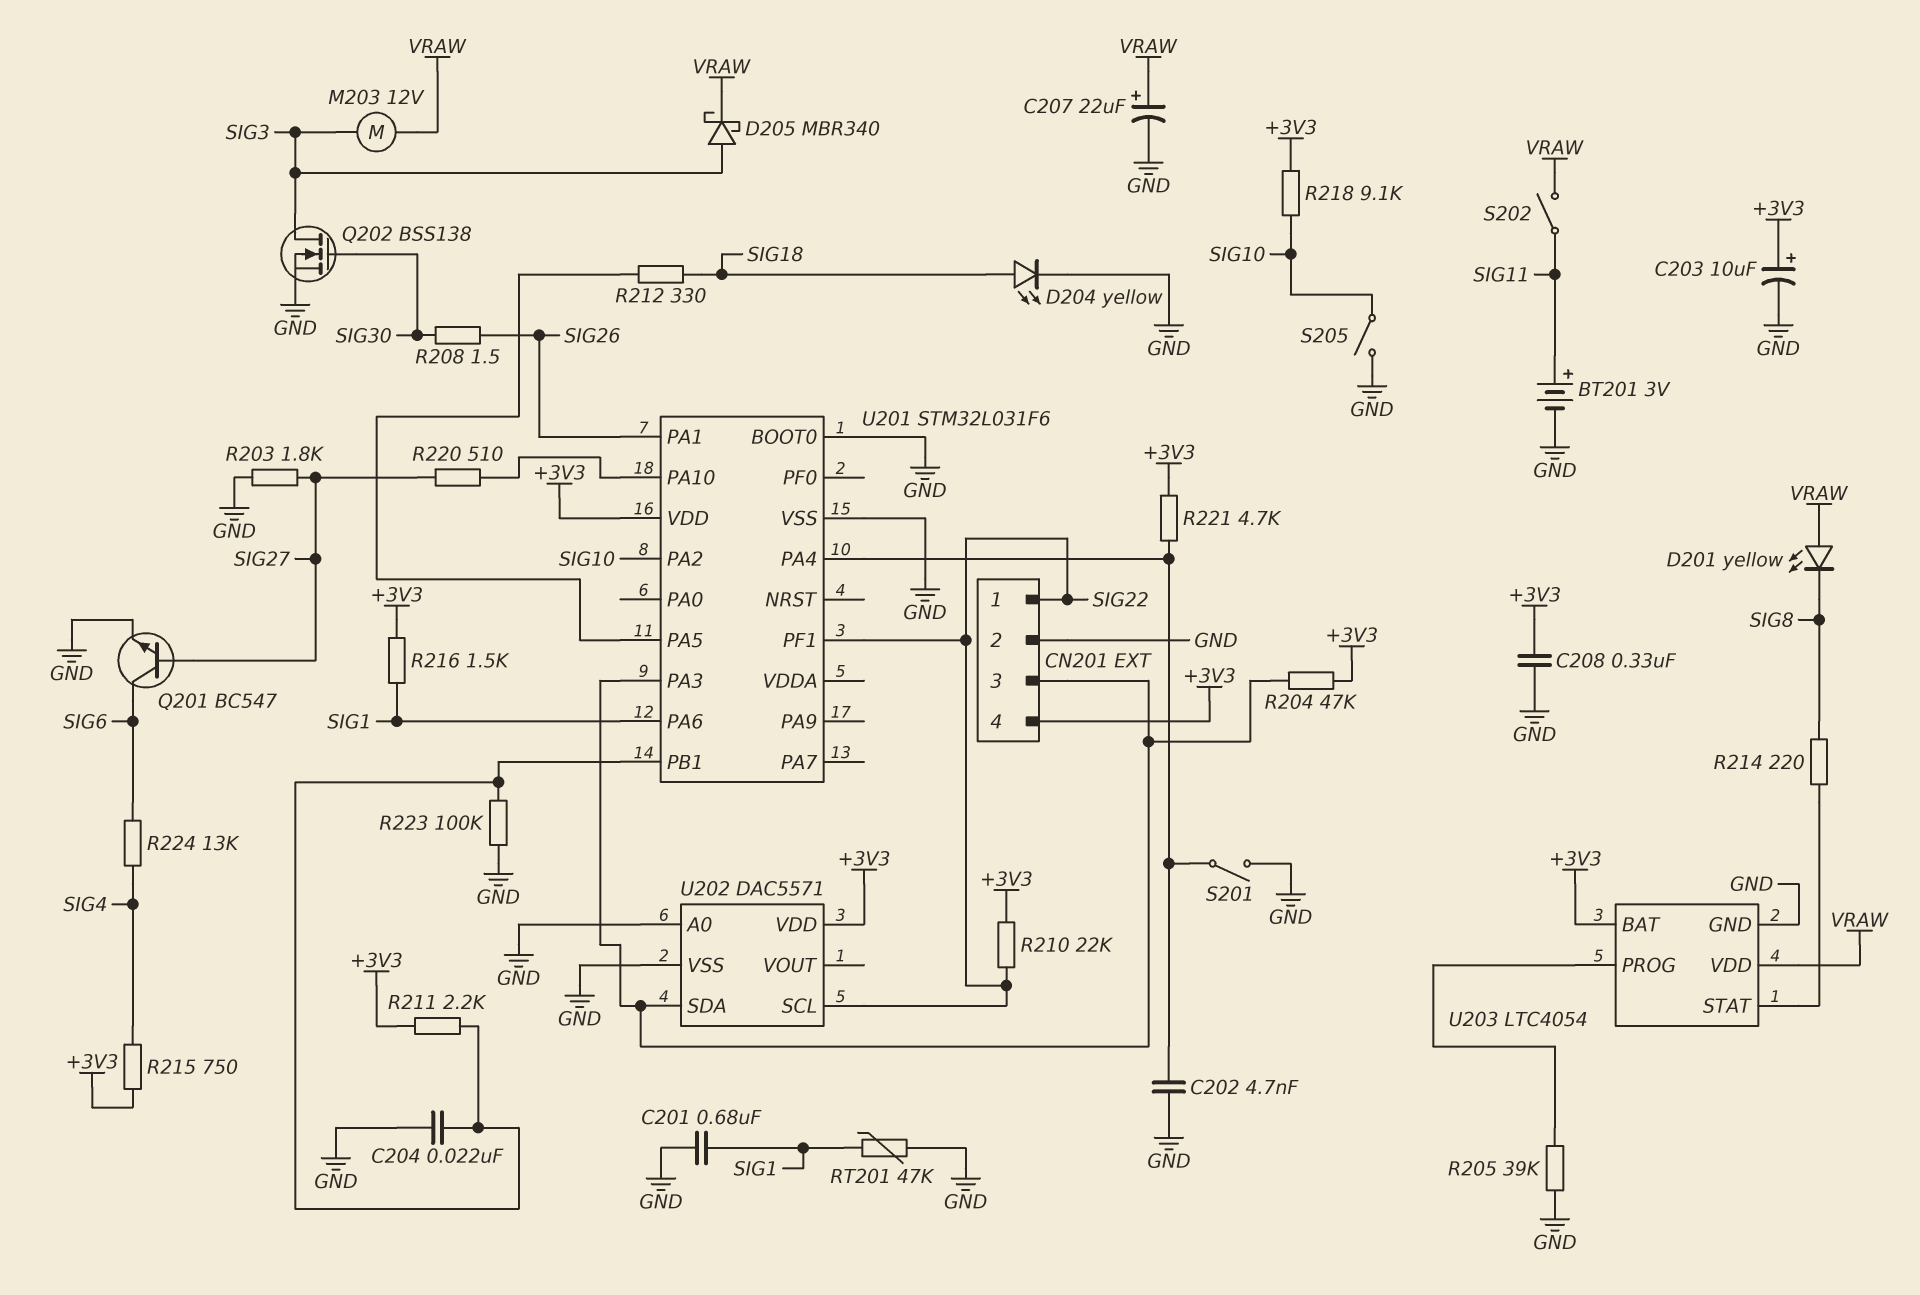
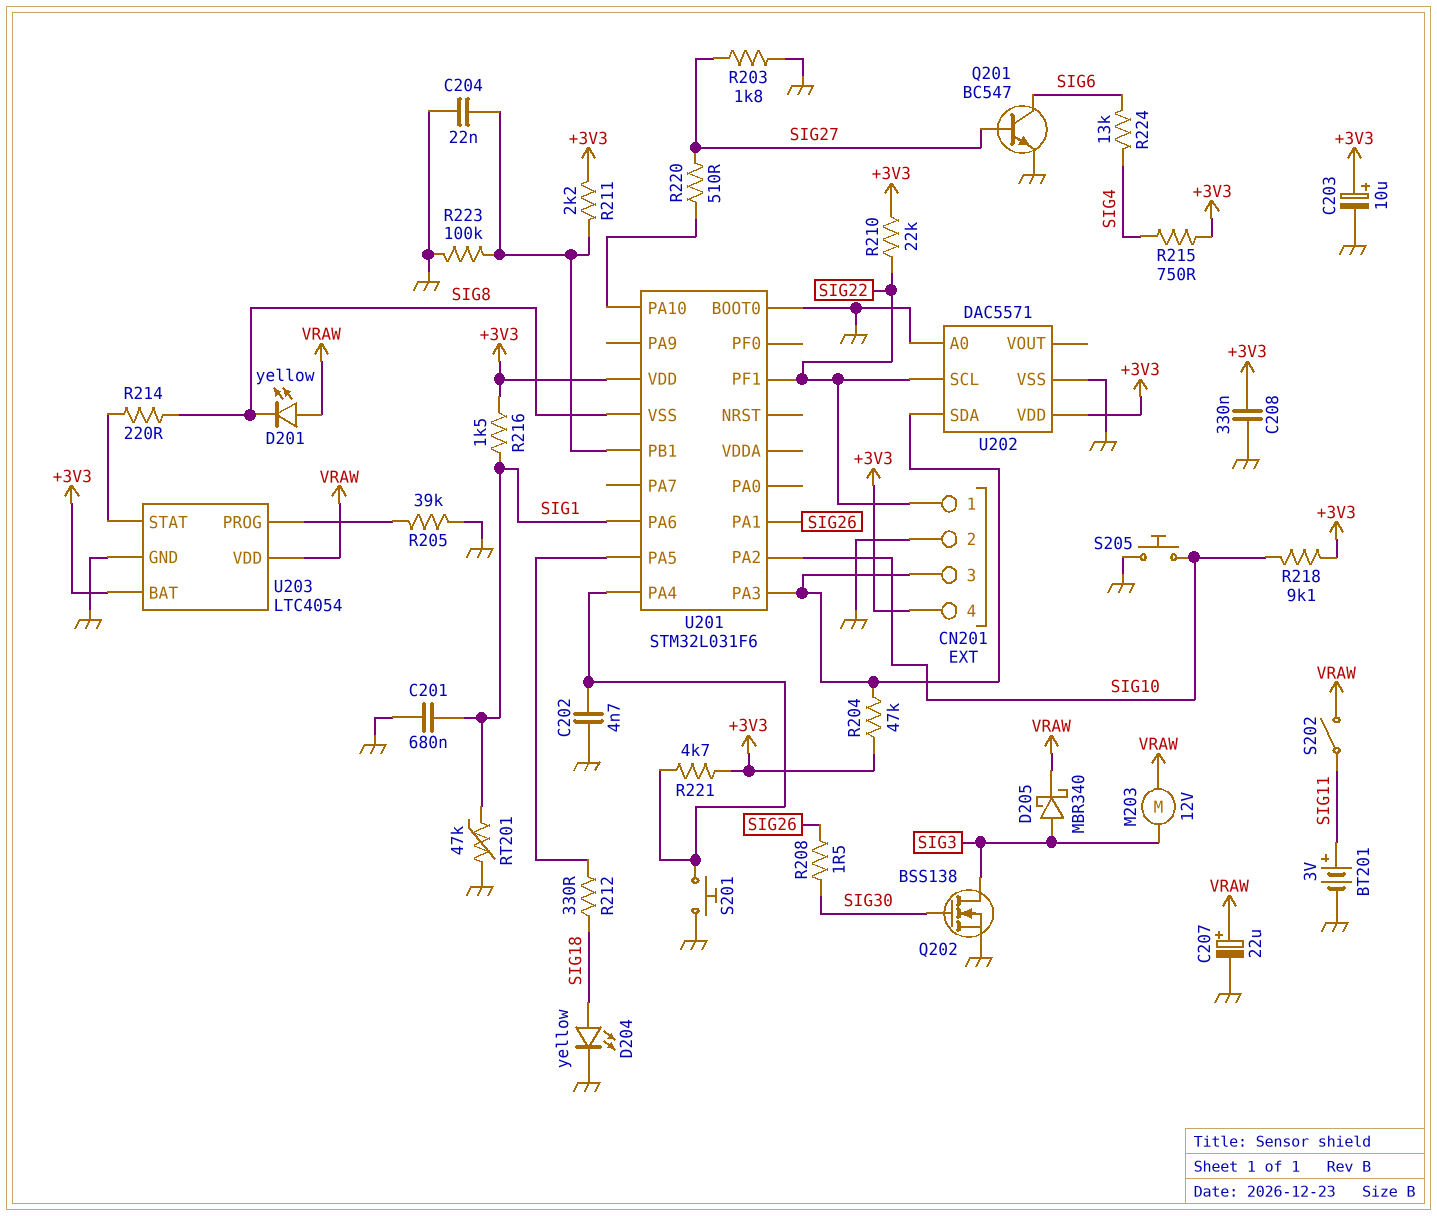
S201: switch (GND, U201/PA4) -> button (GND, U201/PA4)
S205: switch (GND, SIG10) -> button (GND, SIG10)
U201 pin VSS: GND -> SIG8

